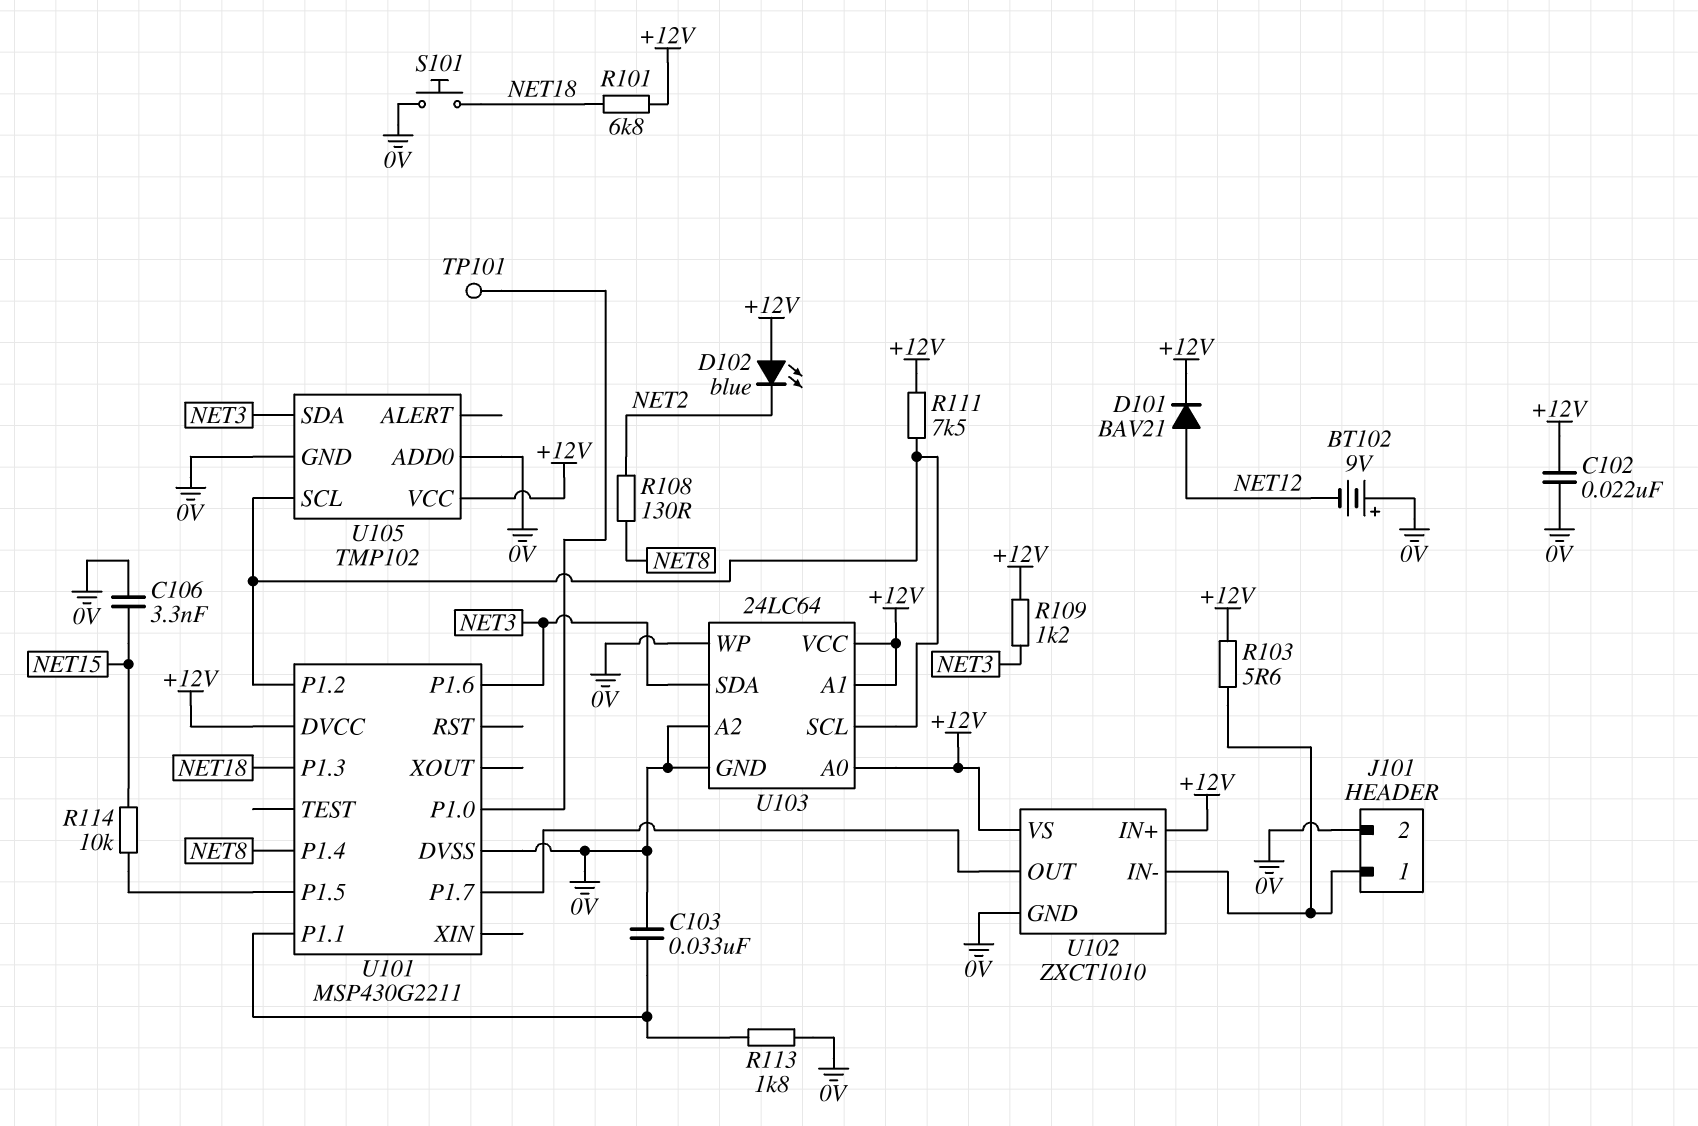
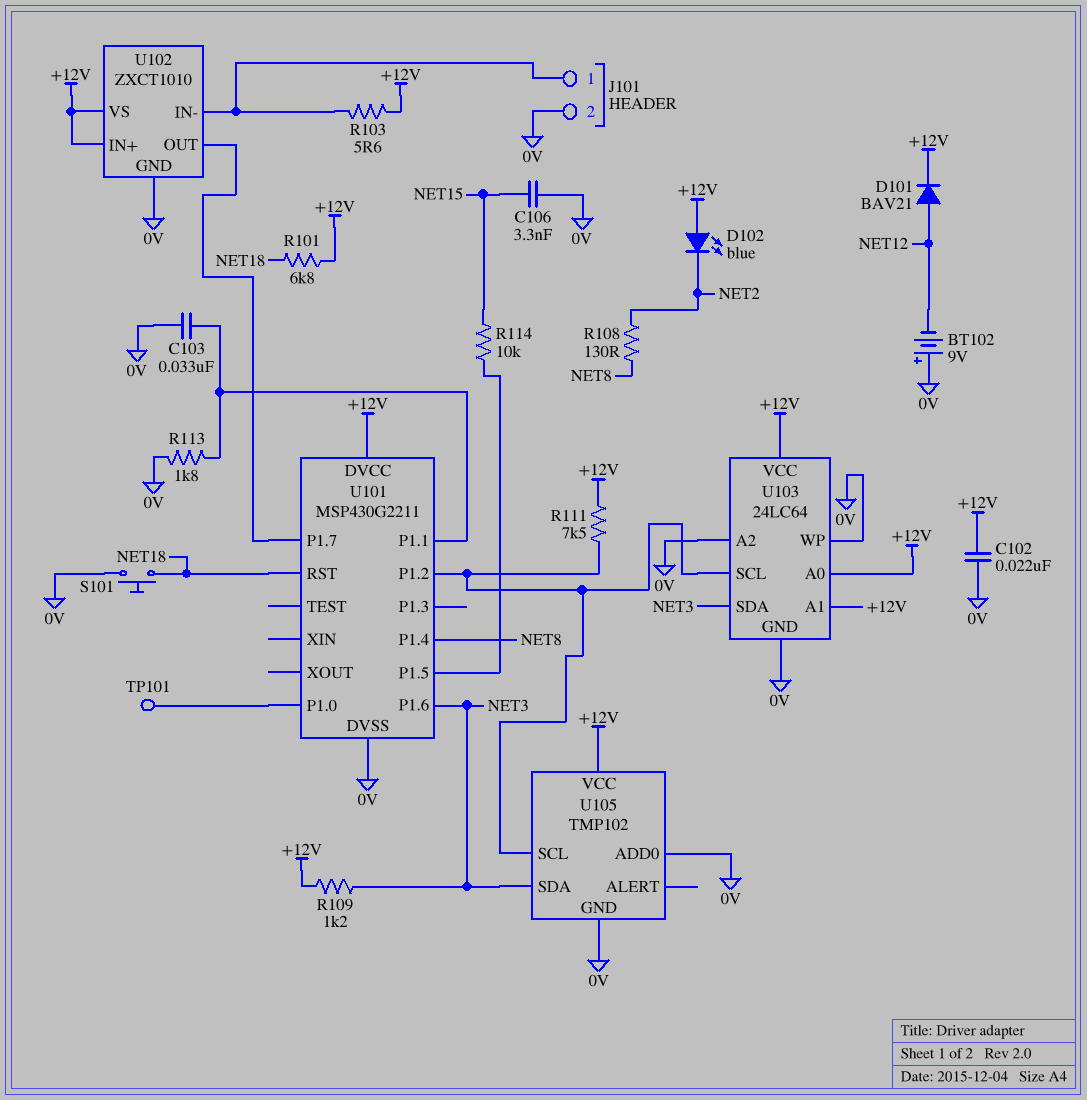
U101 pin P1.3: NET18 -> none
U101 pin RST: none -> NET18

